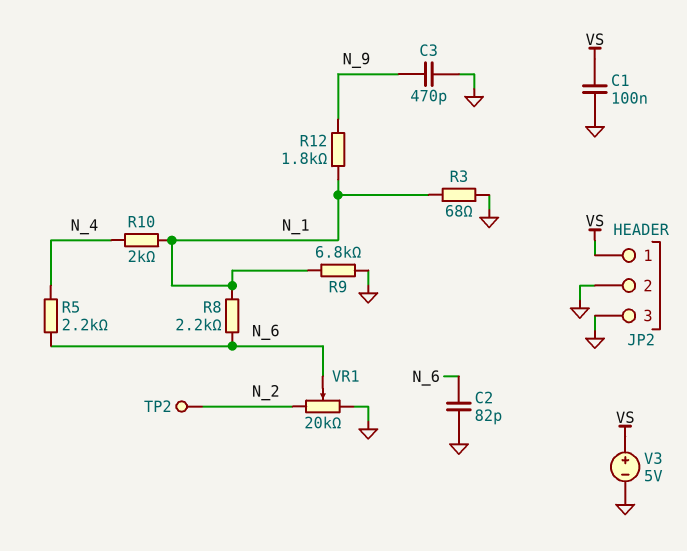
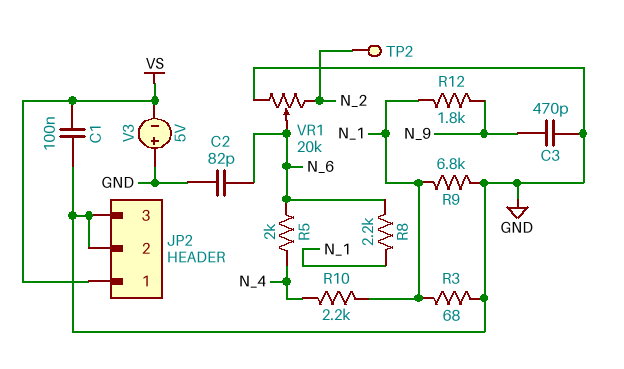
R5: 2.2k (N_4, N_6) -> 2k (N_4, N_6)
R10: 2k (N_1, N_4) -> 2.2k (N_1, N_4)
V3: 5V (plus VS, minus GND) -> 5V (plus GND, minus VS)

